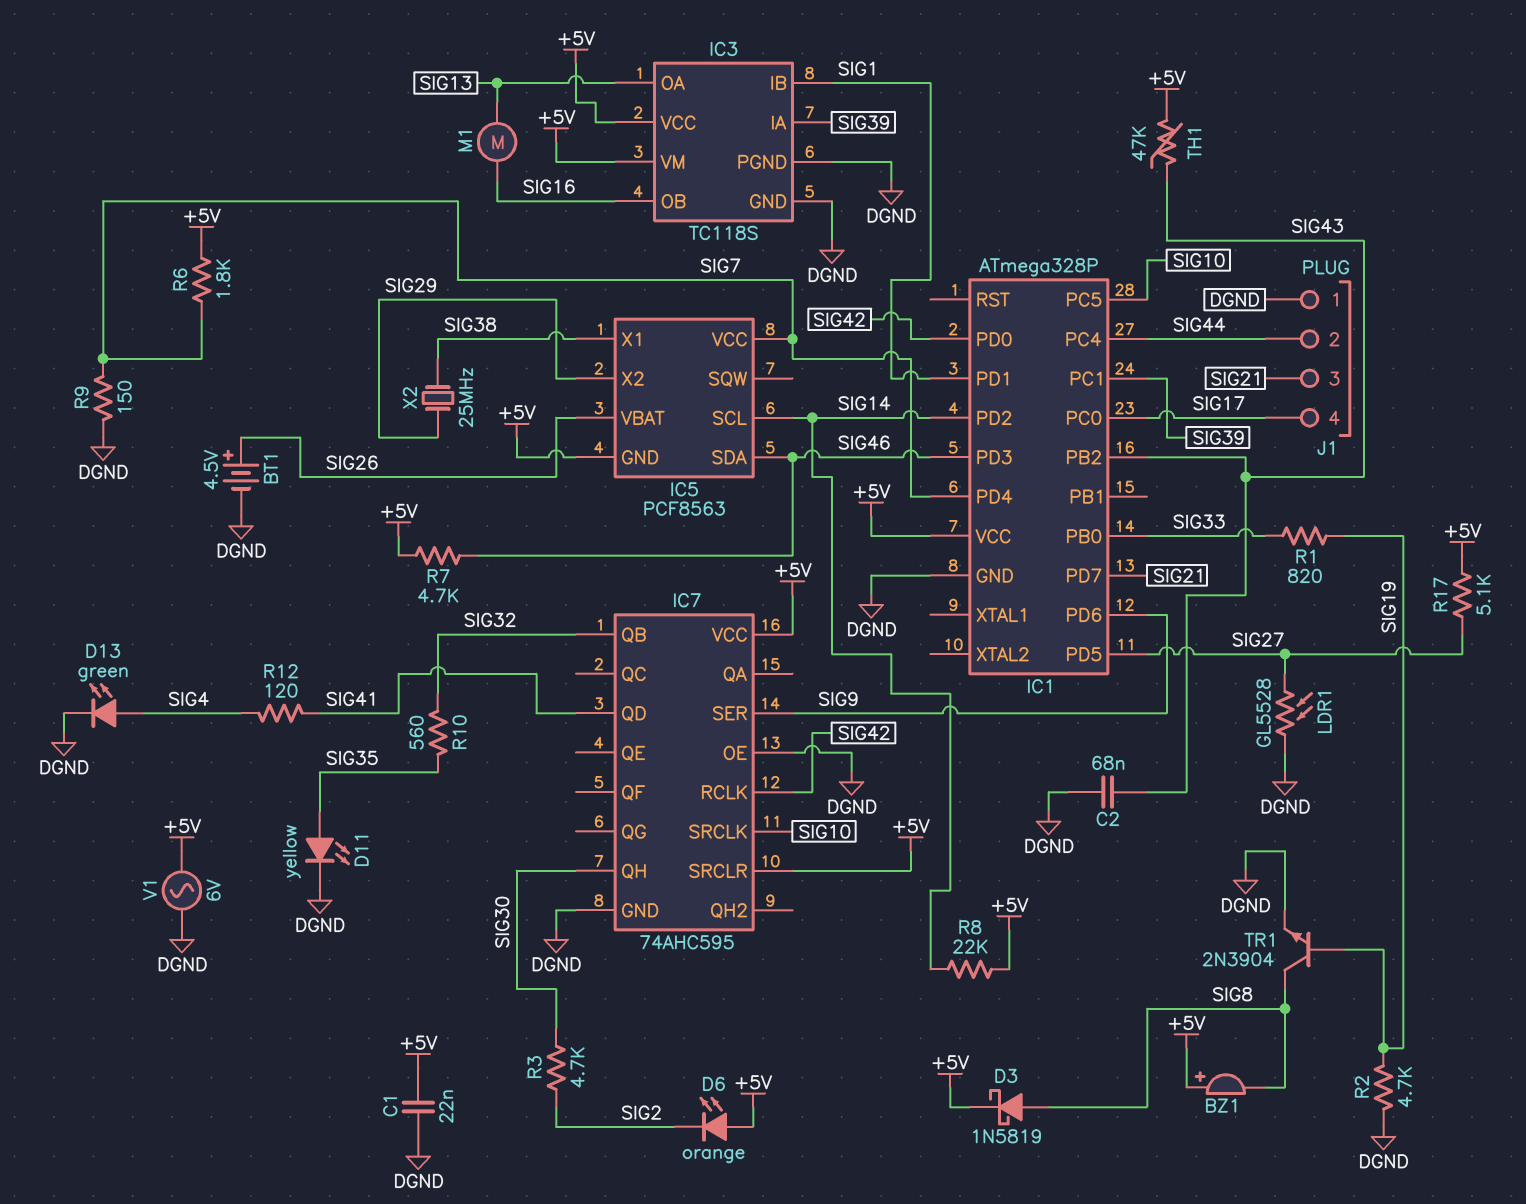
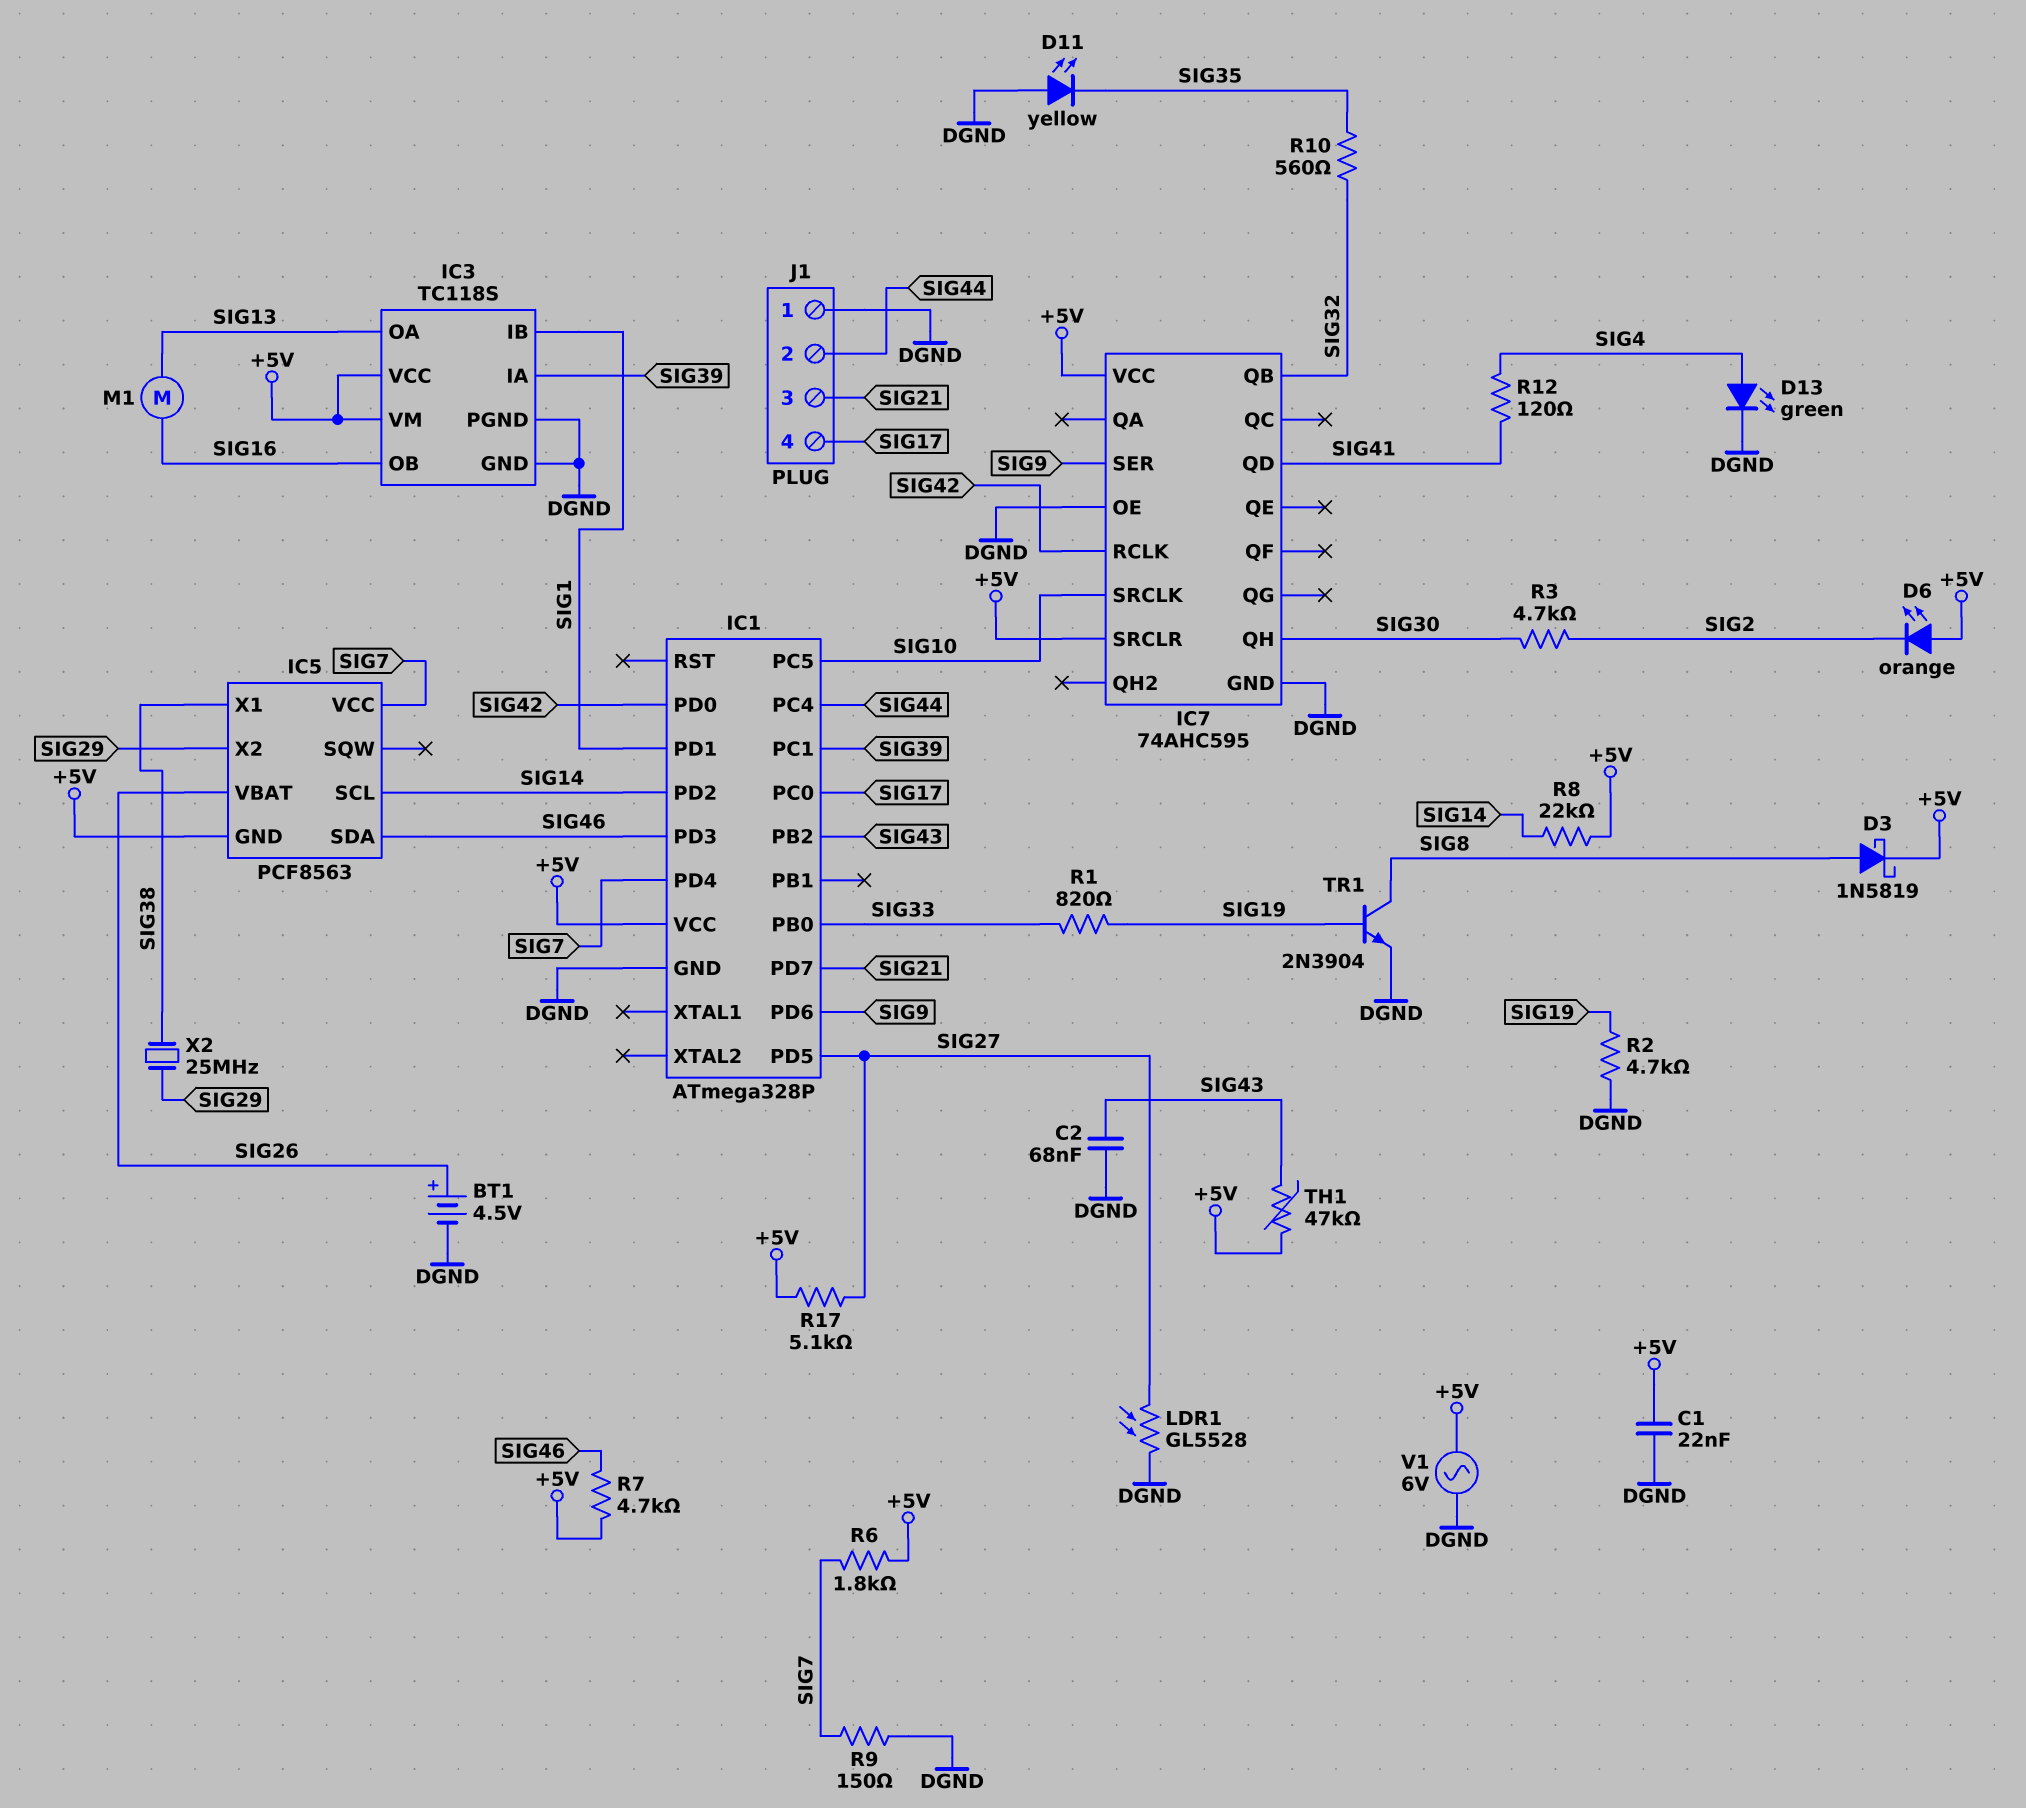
BZ1: buzzer (plus +5V, minus SIG8) -> none
D11: LED yellow (A SIG35, K DGND) -> LED yellow (A DGND, K SIG35)

